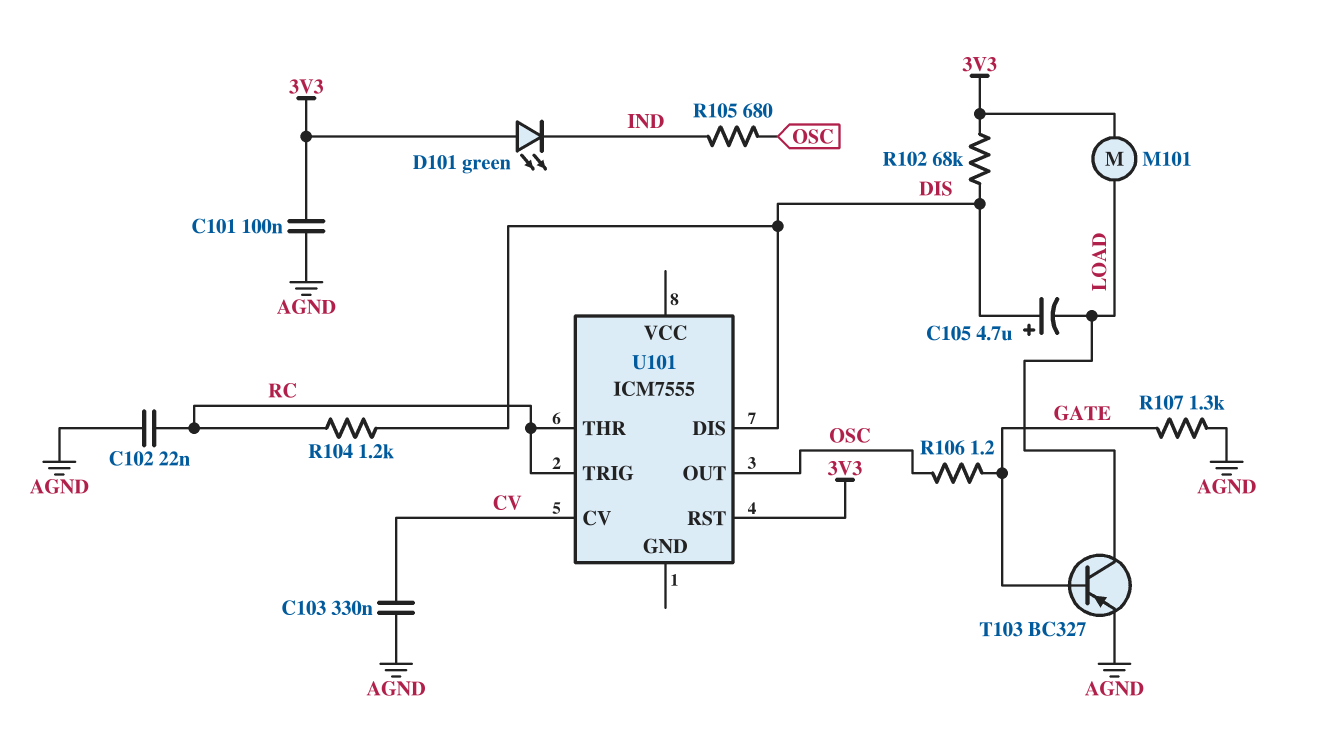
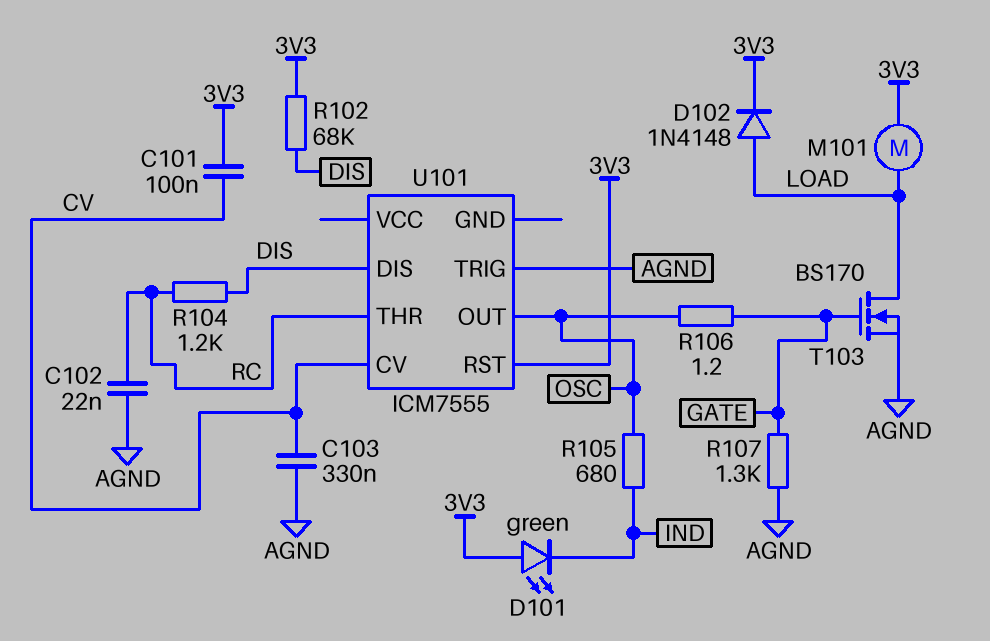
C101: 100nF (3V3, AGND) -> 100nF (3V3, CV)
C105: 4.7uF (plus DIS, minus LOAD) -> none
D102: none -> diode 1N4148 (A LOAD, K 3V3)
T103: PNP BC327 (B GATE, C LOAD, E AGND) -> NMOS BS170 (G GATE, D LOAD, S AGND)
U101 pin TRIG: RC -> AGND

